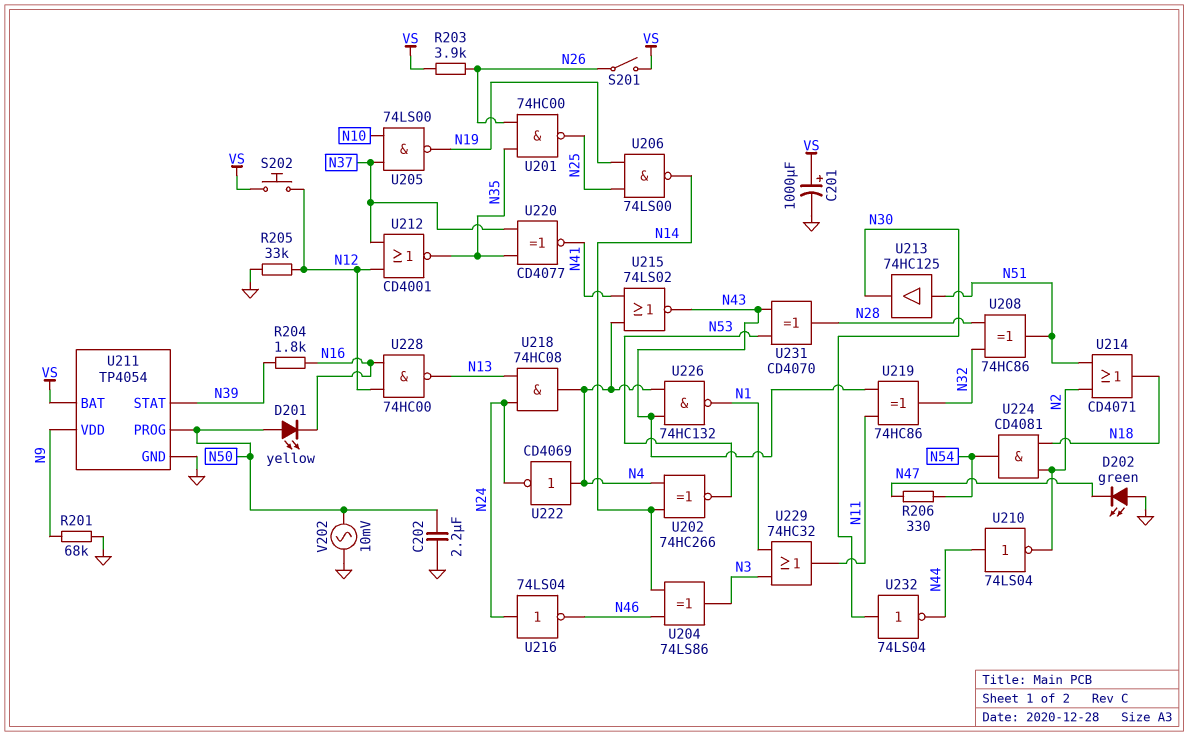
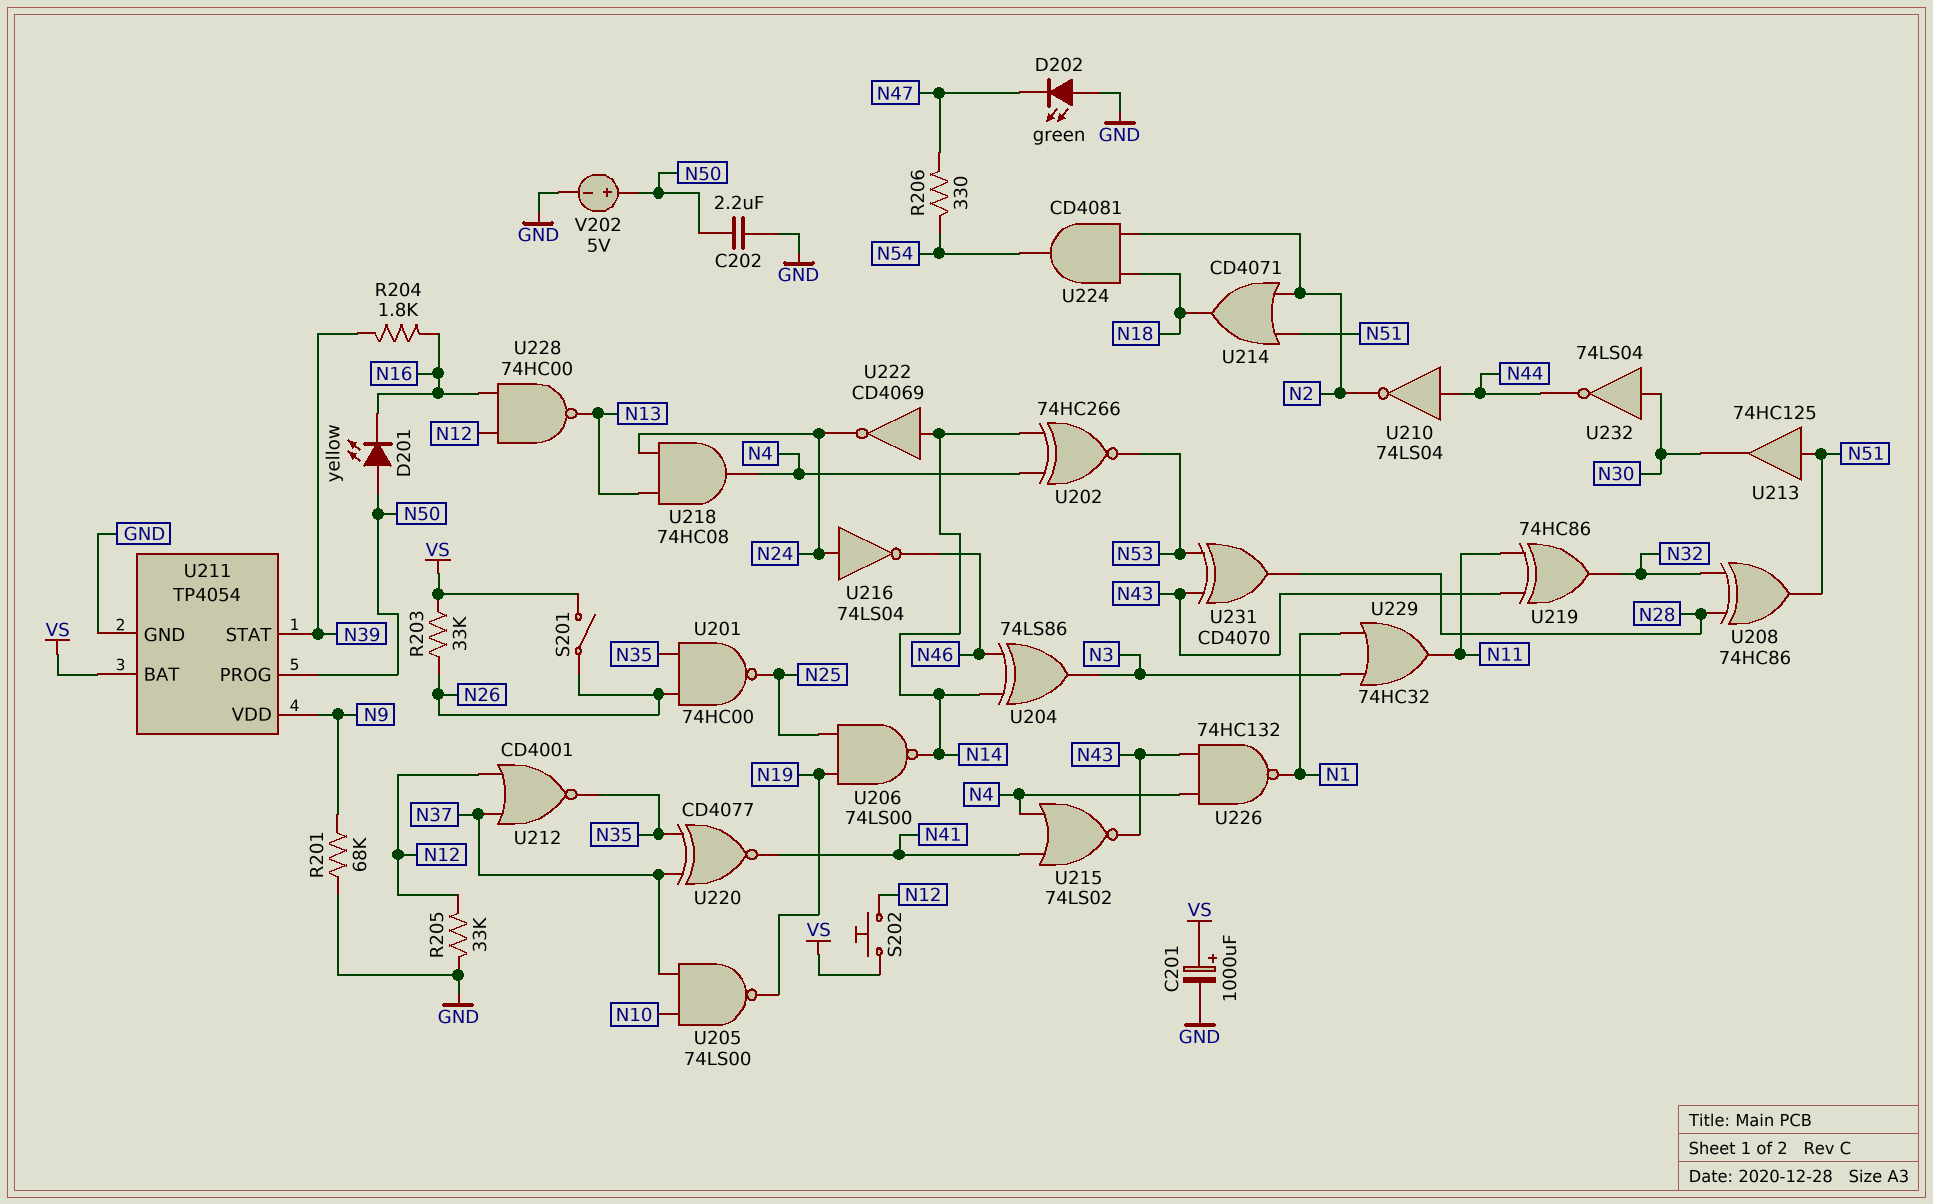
R203: 3.9k (N26, VS) -> 33k (N26, VS)
U222: NOT CD4069 (in N4, out N24) -> NOT CD4069 (in N14, out N24)
V202: AC 10mV (GND, N50) -> 5V (plus N50, minus GND)

